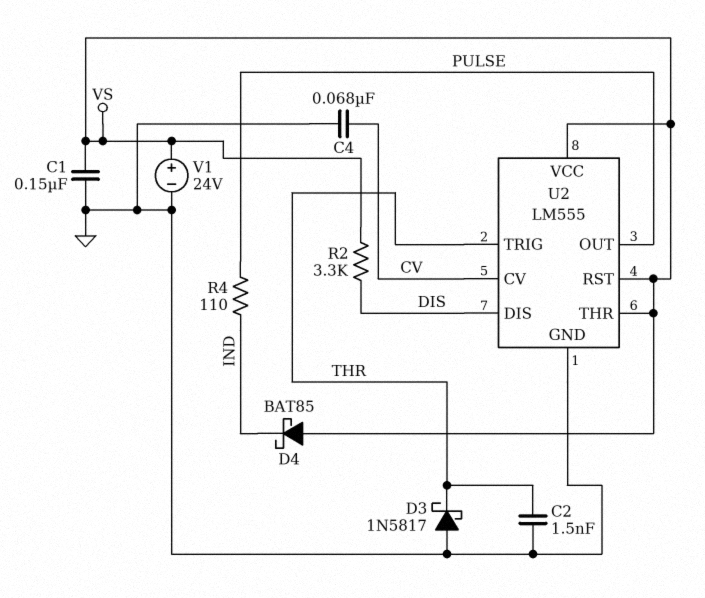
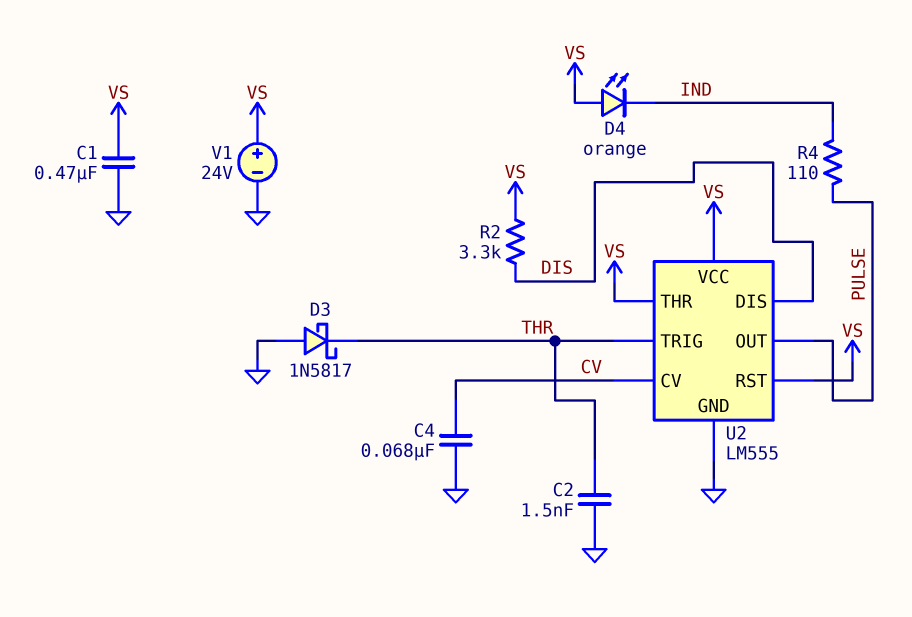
C1: 150nF (GND, VS) -> 470nF (GND, VS)
D4: schottky BAT85 (A VS, K IND) -> LED orange (A VS, K IND)

